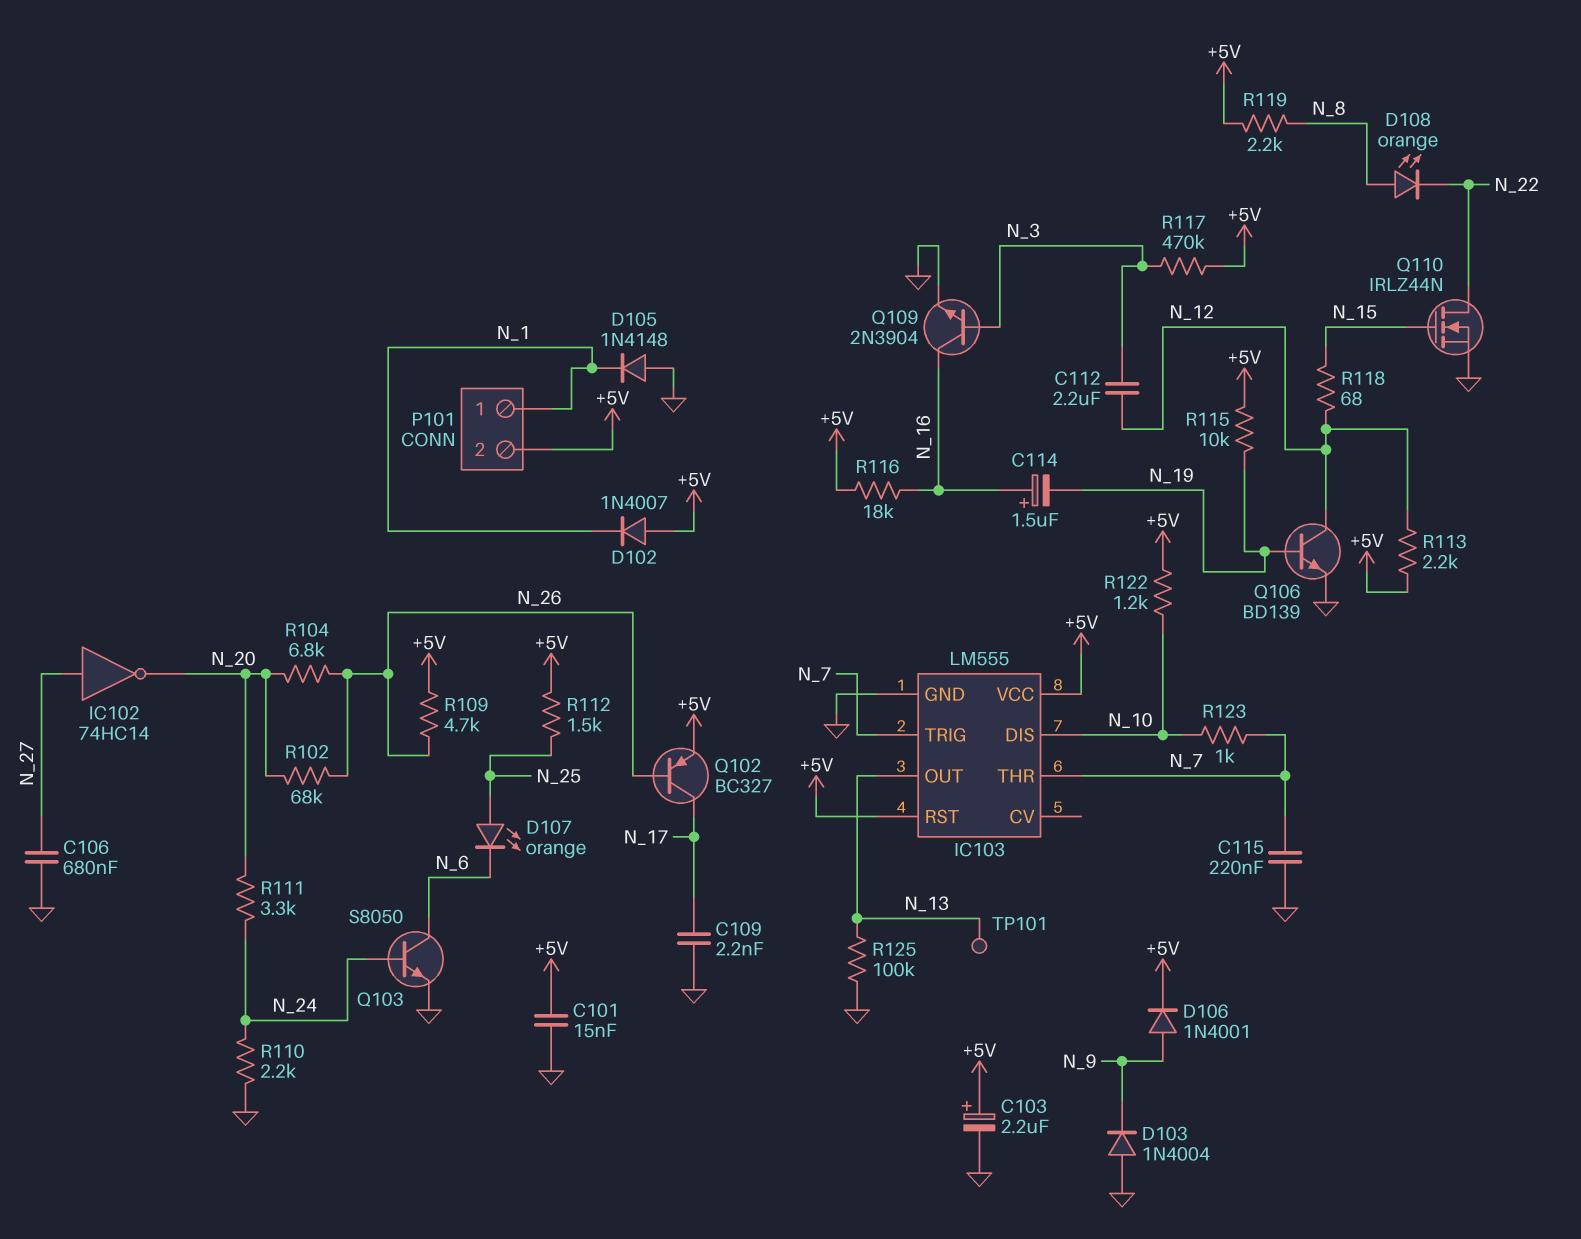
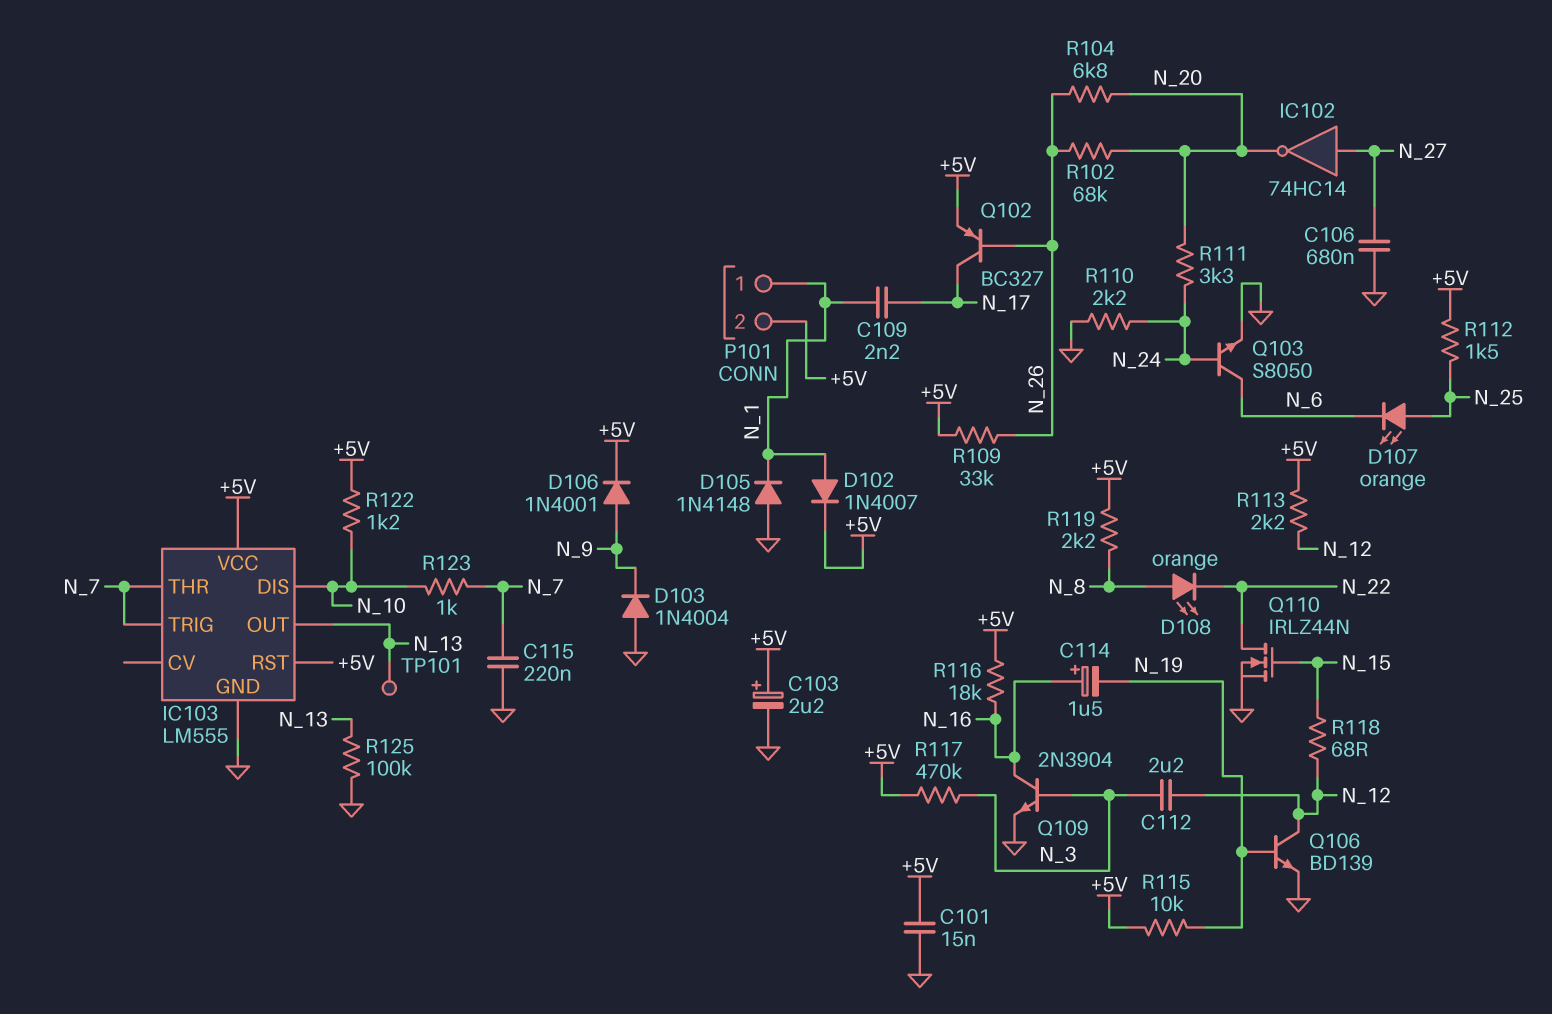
C109: 2.2nF (GND, N_17) -> 2.2nF (N_1, N_17)
D102: diode 1N4007 (A +5V, K N_1) -> diode 1N4007 (A N_1, K +5V)
R109: 4.7k (+5V, N_26) -> 33k (+5V, N_26)

